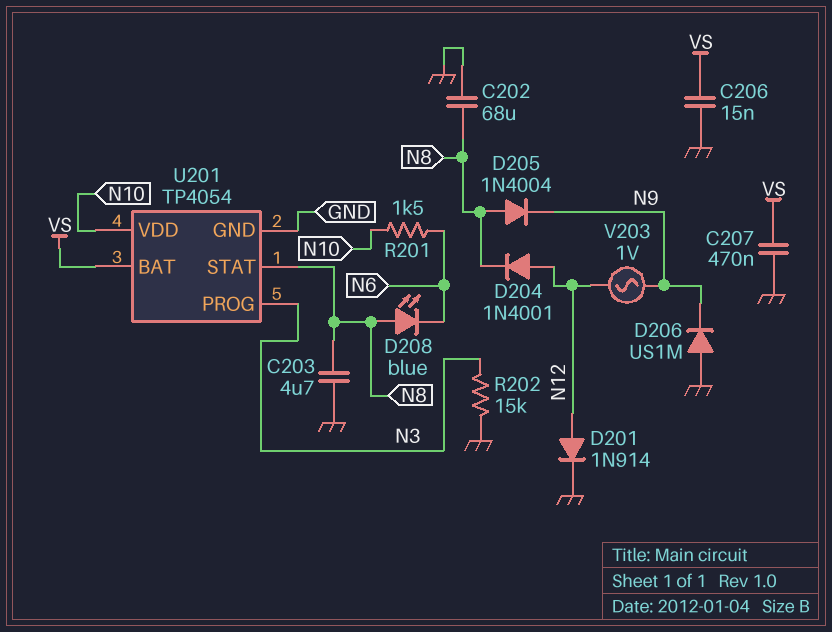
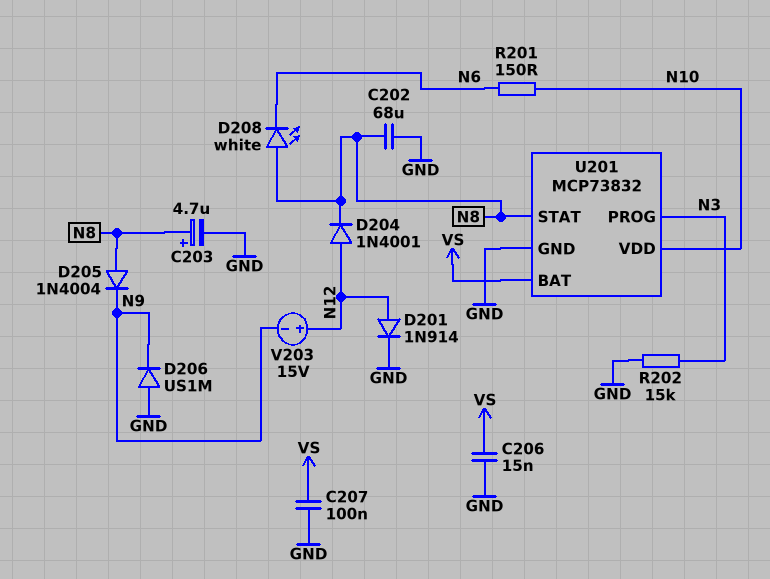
C203: 4.7uF (GND, N8) -> 4.7uF (plus N8, minus GND)
C207: 470nF (GND, VS) -> 100nF (GND, VS)
D208: LED blue (A N8, K N6) -> LED white (A N8, K N6)
R201: 1.5k (N6, N10) -> 150 (N6, N10)
U201: TP4054 -> MCP73832
V203: AC 1V (N9, N12) -> 15V (plus N12, minus N9)

